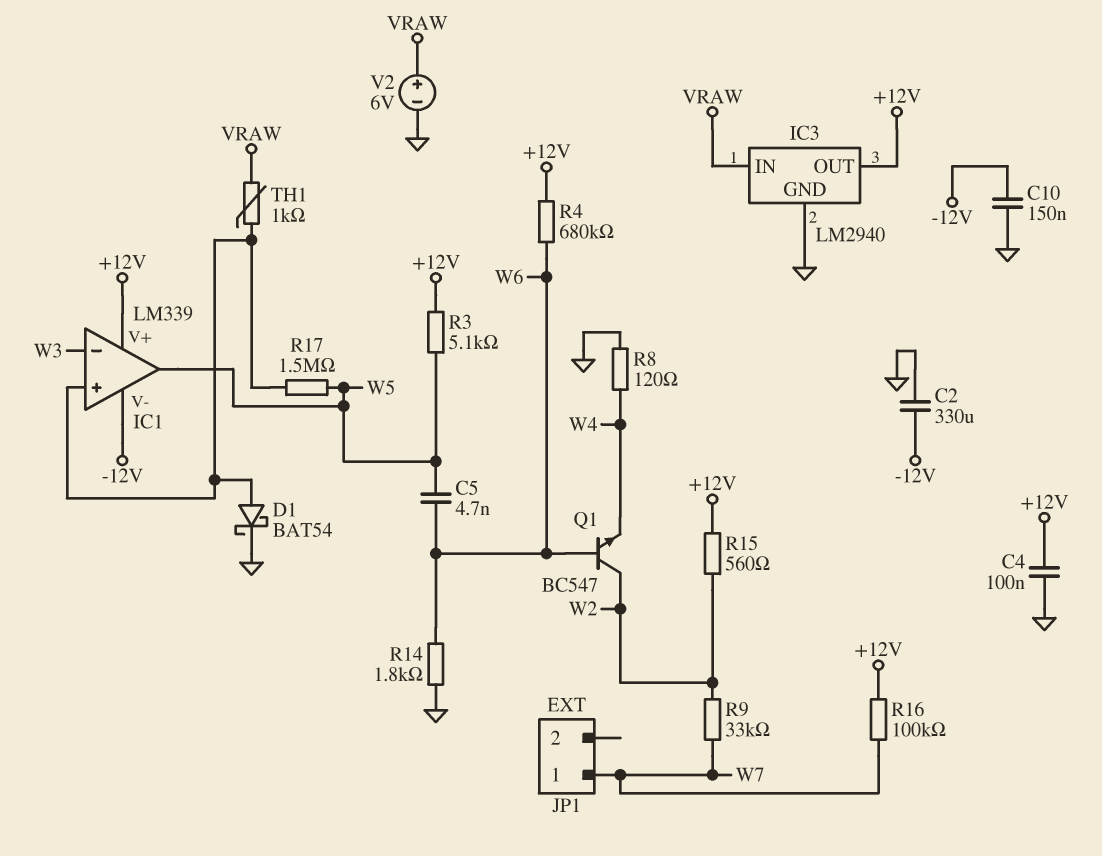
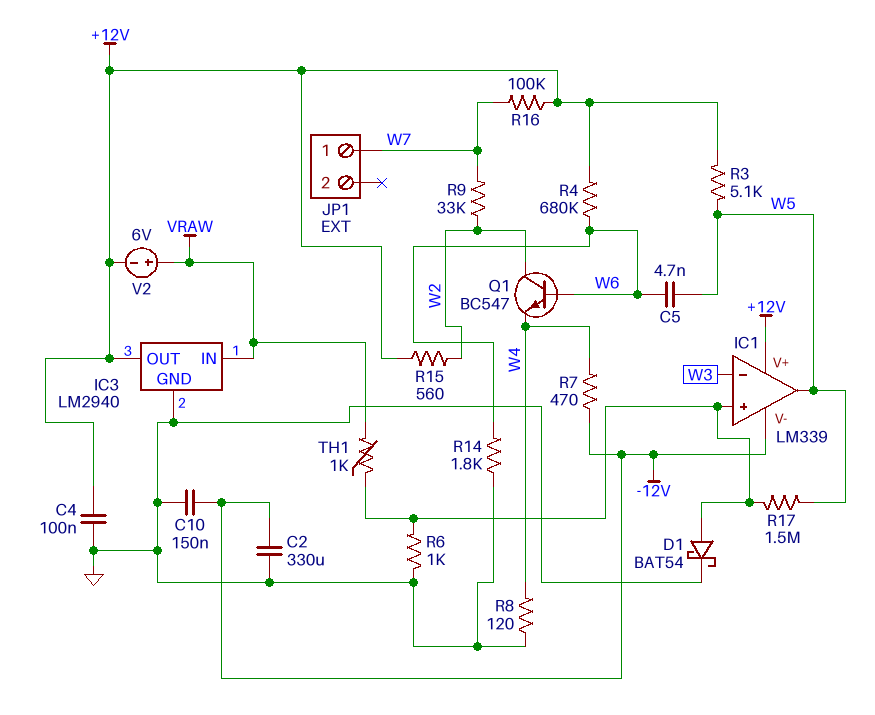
R6: none -> 1k (GND, IC1/in+)
R7: none -> 470 (-12V, W4)
V2: 6V (plus VRAW, minus GND) -> 6V (plus VRAW, minus +12V)

